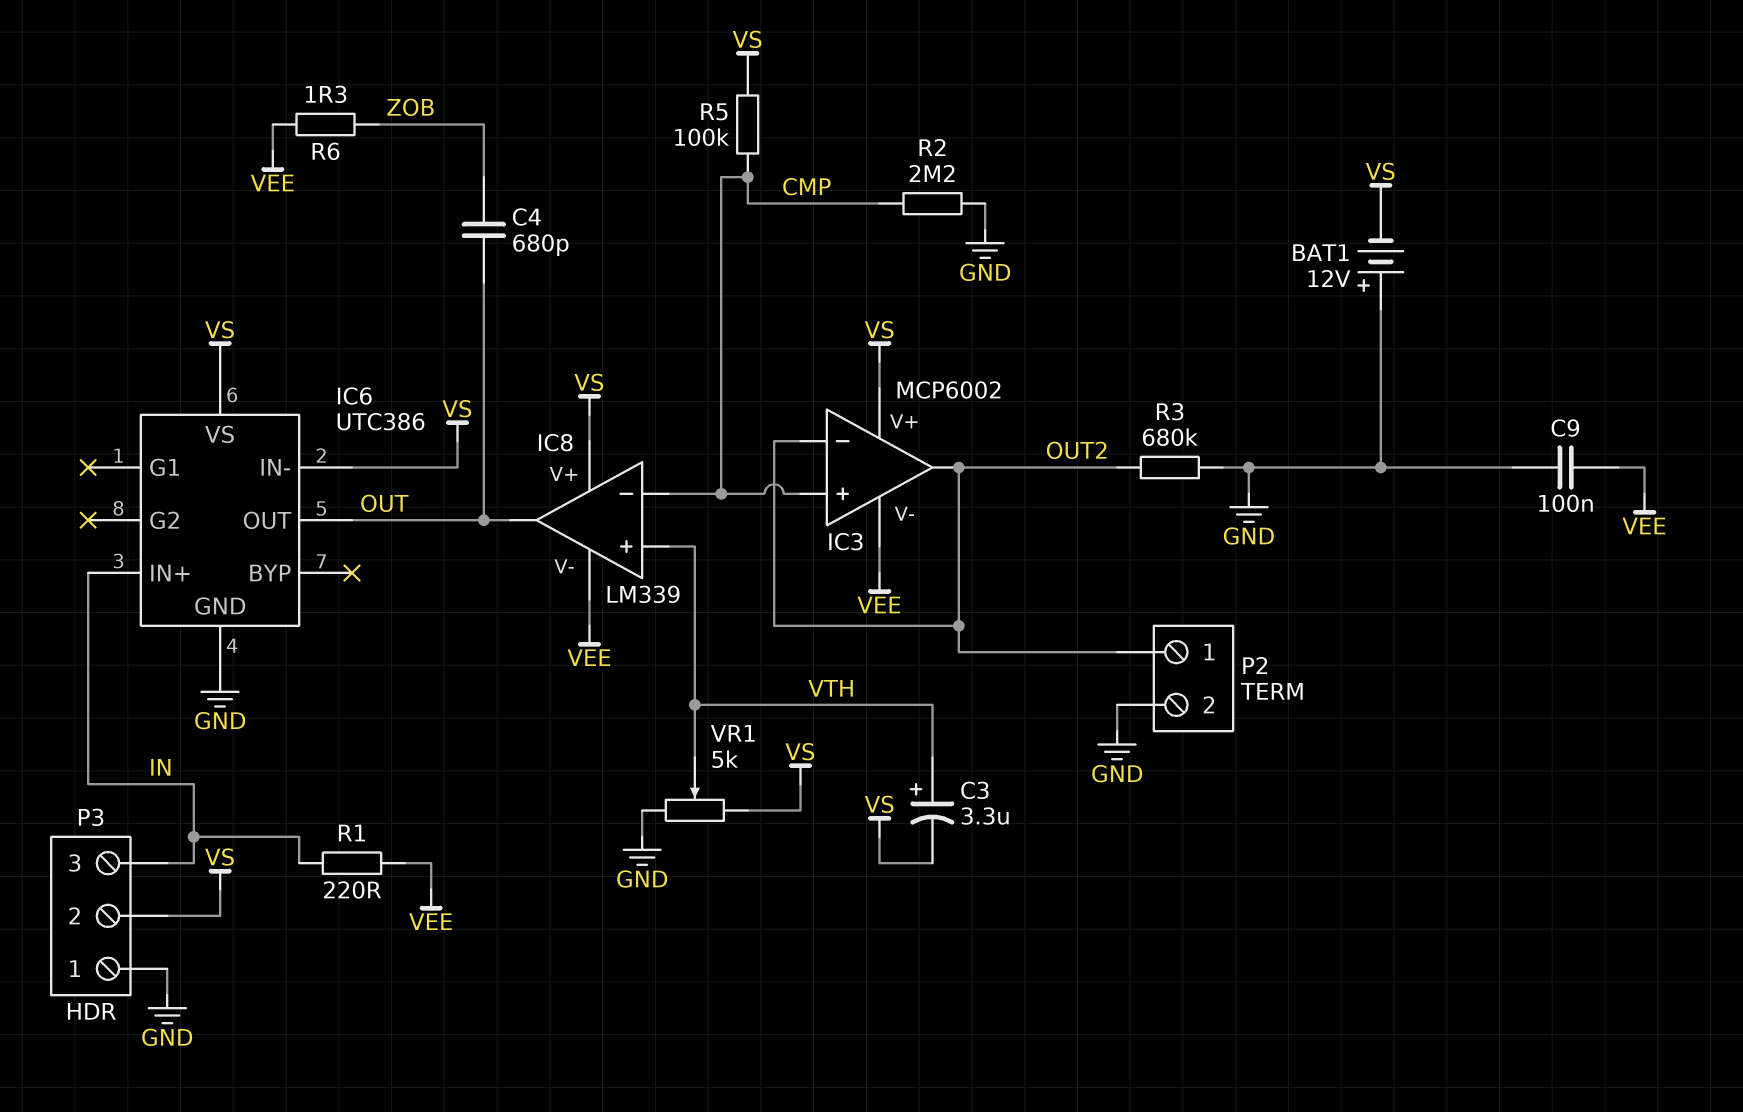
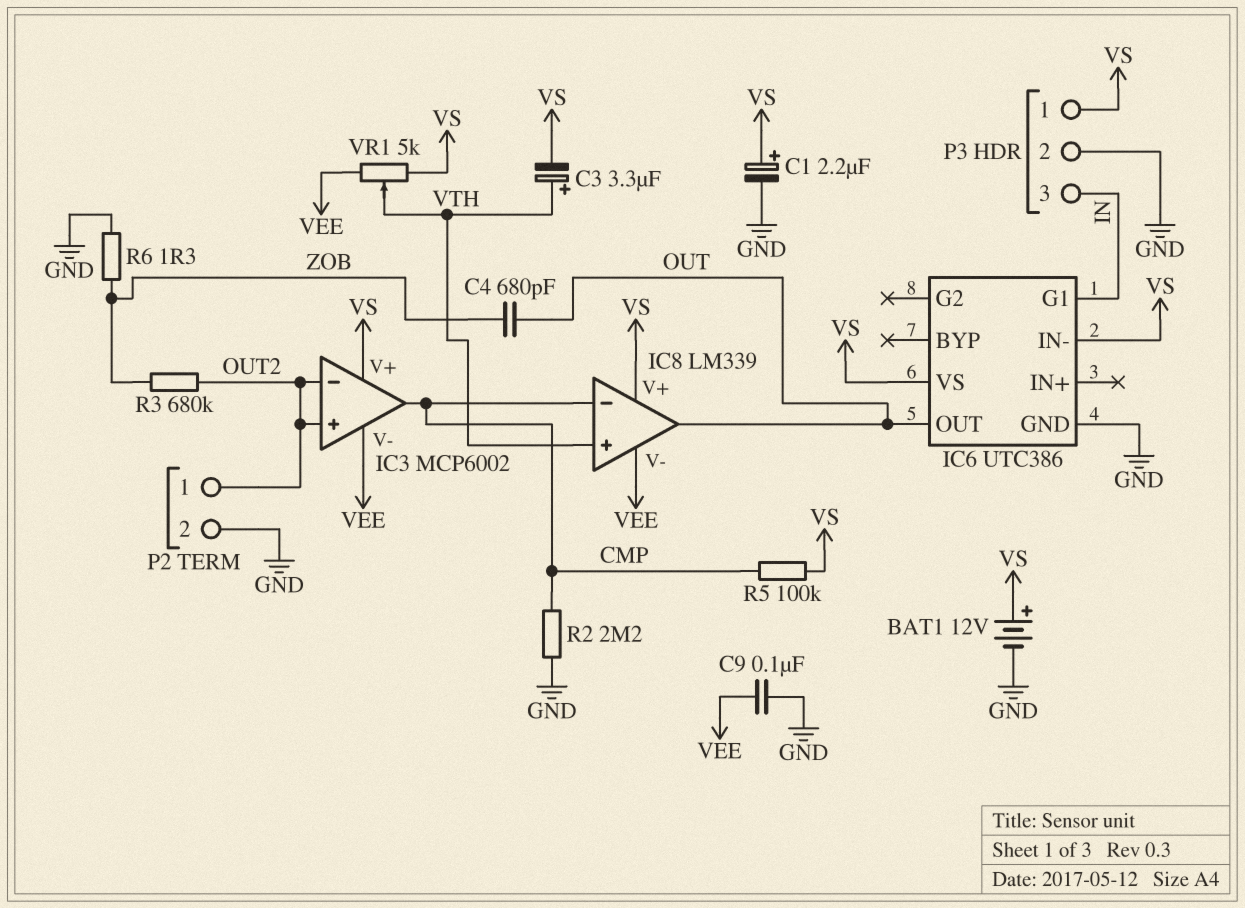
BAT1: 12V (plus GND, minus VS) -> 12V (plus VS, minus GND)
C1: none -> 2.2uF (plus VS, minus GND)
IC3 pin in+: CMP -> OUT2
IC3 pin out: OUT2 -> CMP
IC6 pin G1: none -> IN
IC6 pin IN+: IN -> none
P3 pin 1: GND -> VS
P3 pin 2: VS -> GND
R1: 220 (IN, VEE) -> none
R3: 680k (GND, OUT2) -> 680k (OUT2, ZOB)
R6: 1.3 (VEE, ZOB) -> 1.3 (GND, ZOB)
VR1: 5k (GND, VS, wiper VTH) -> 5k (VEE, VS, wiper VTH)

